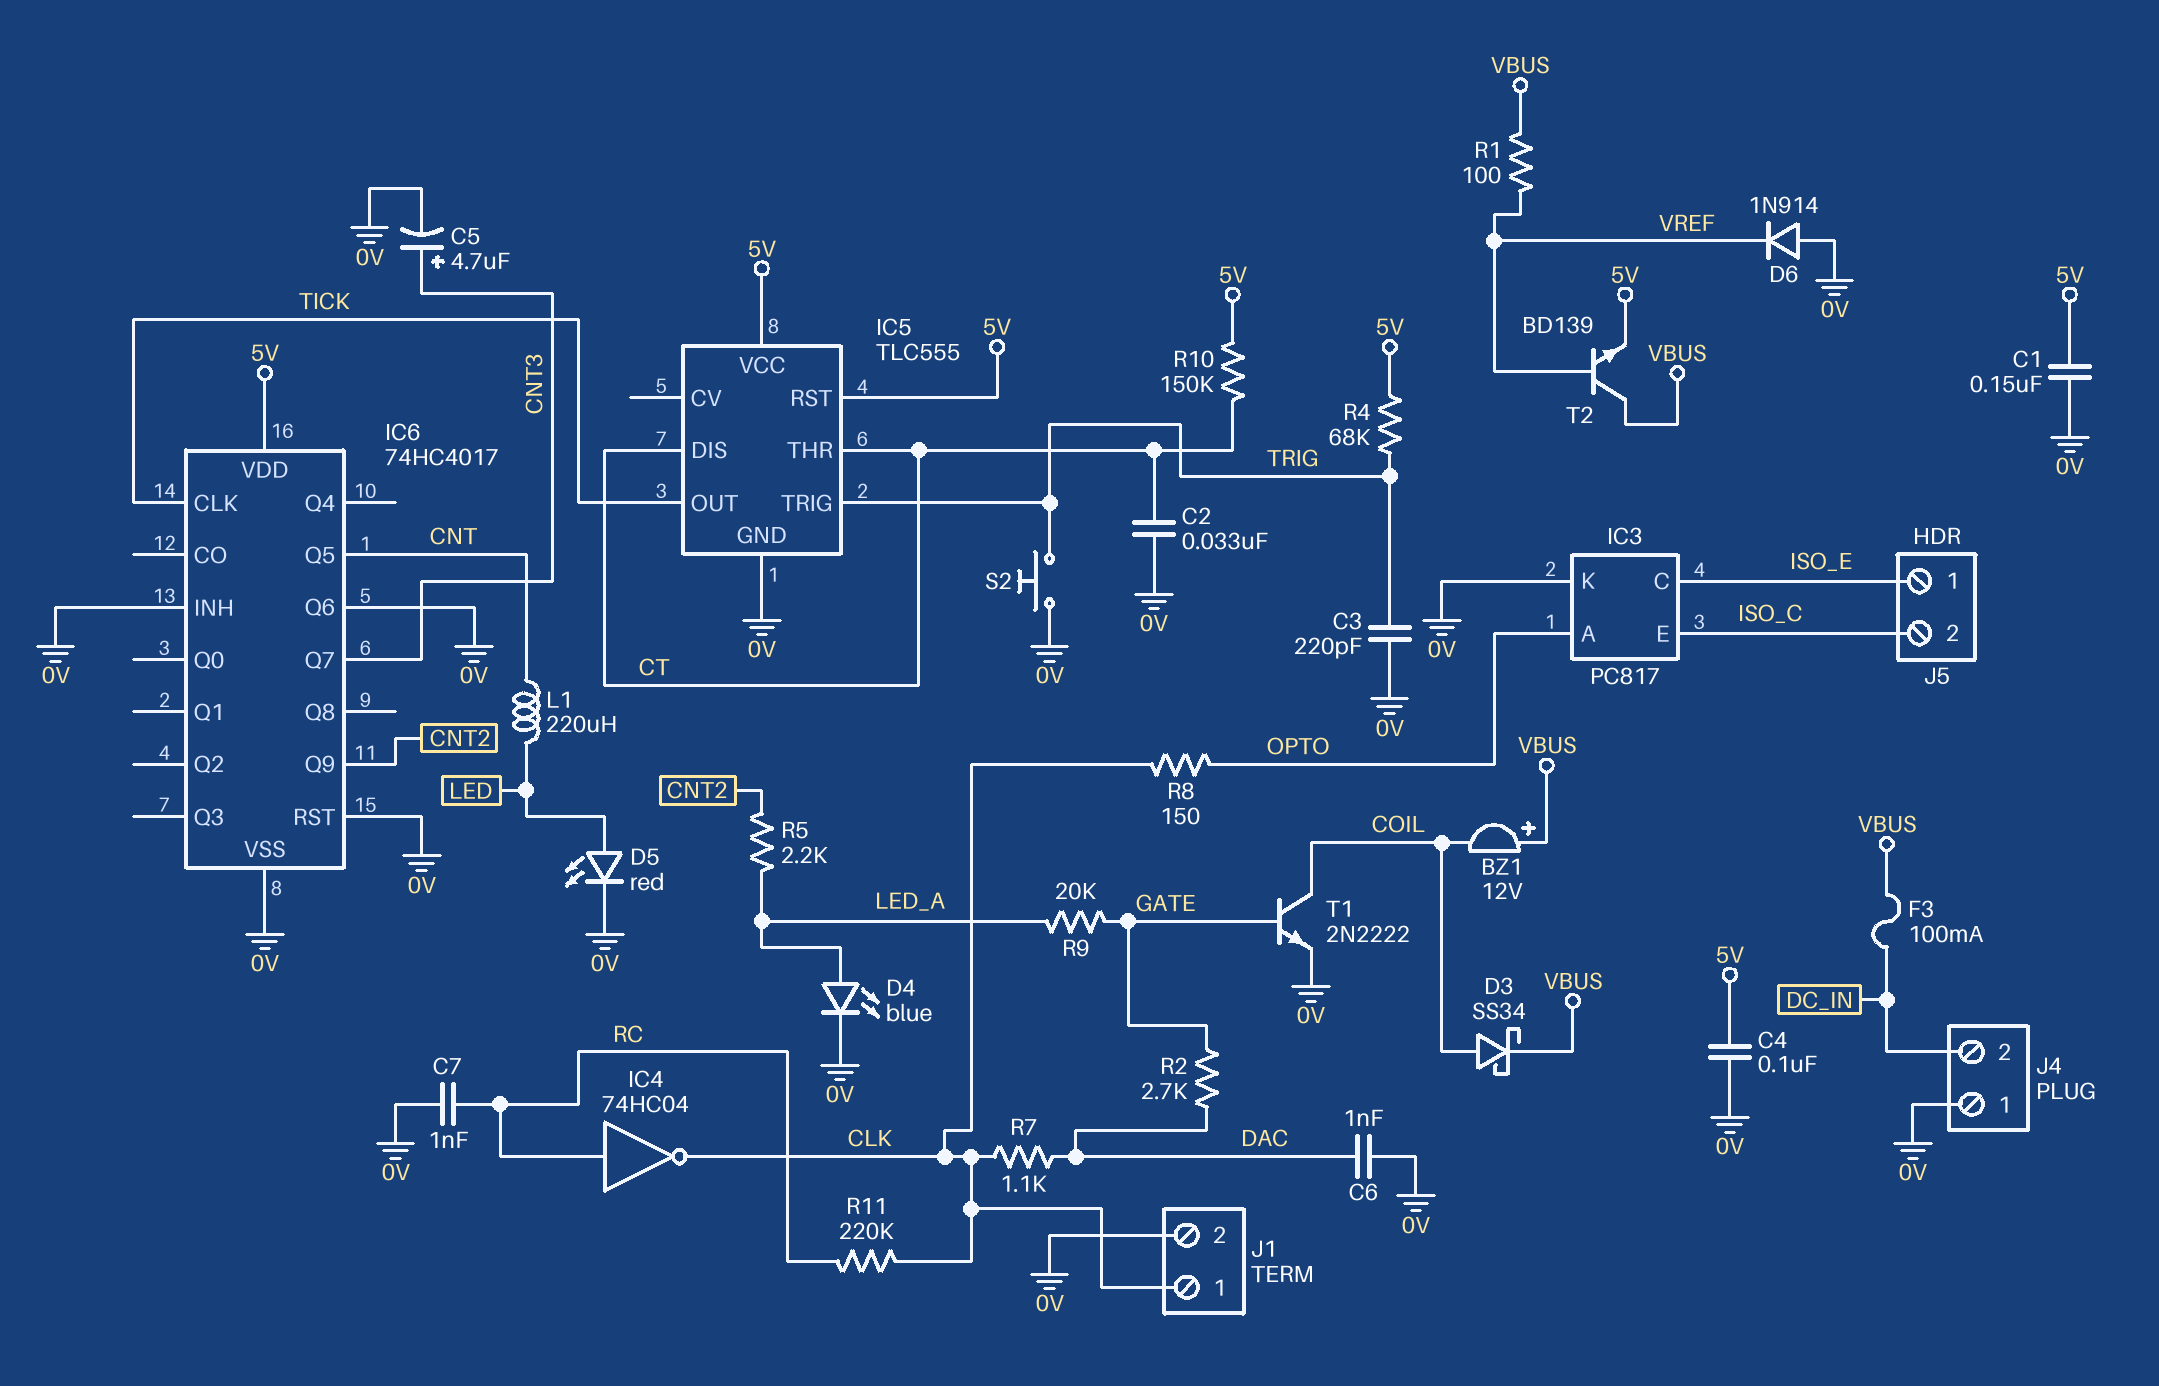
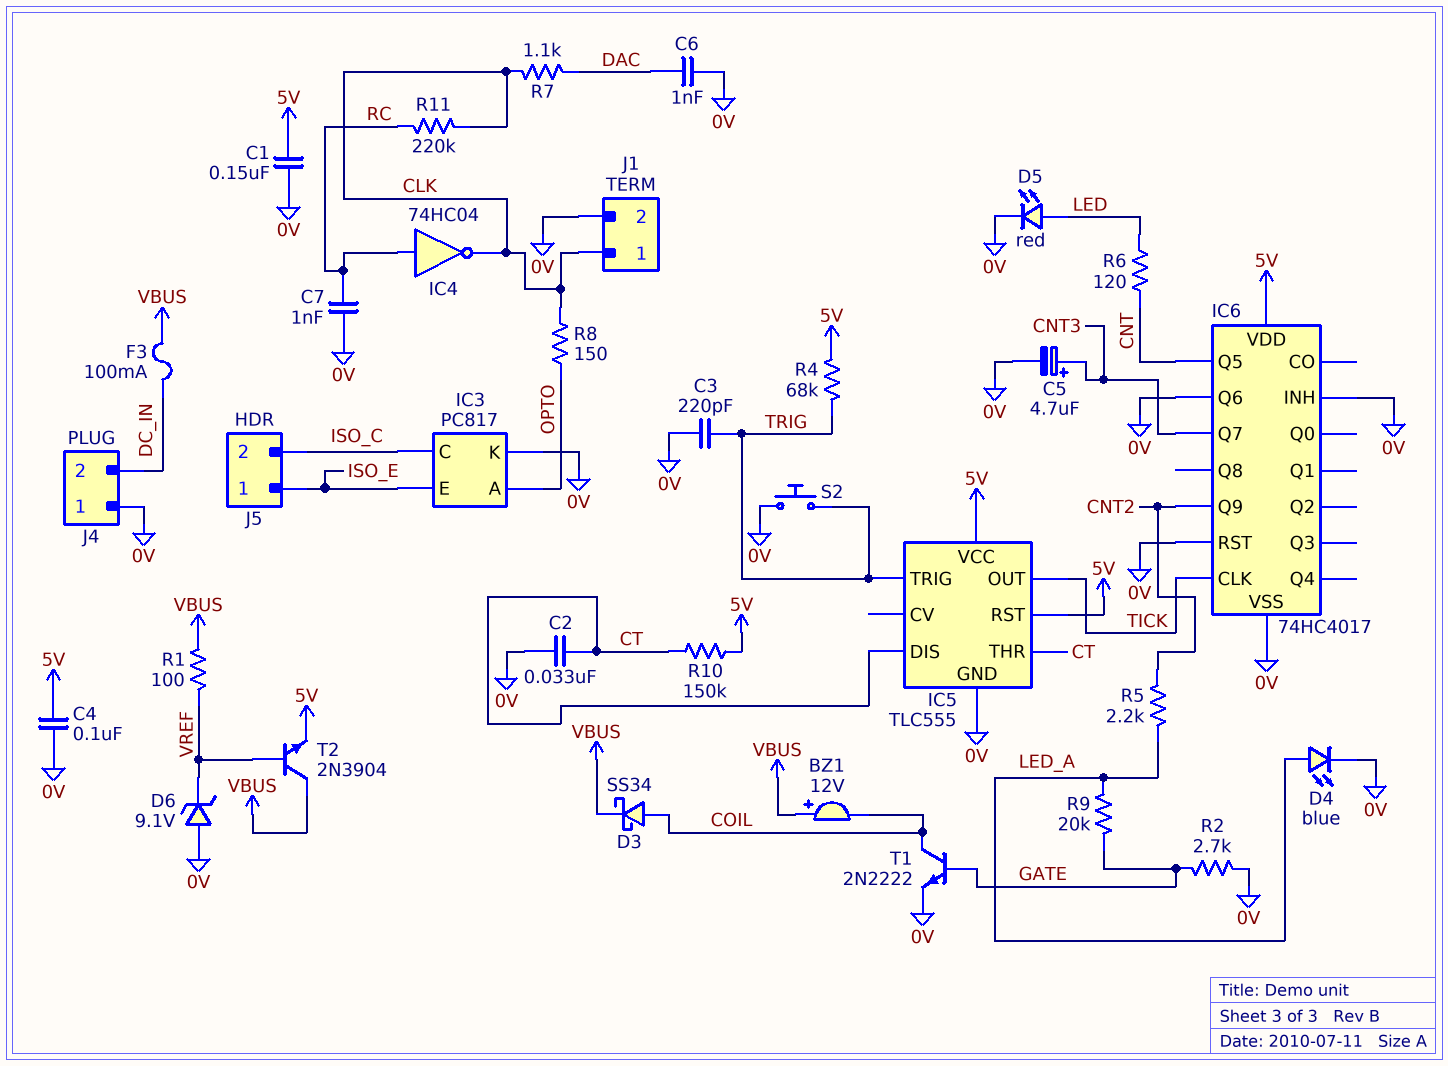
D6: diode 1N914 (A 0V, K VREF) -> zener 9.1V (A 0V, K VREF)
IC3 pin C: ISO_E -> ISO_C
IC3 pin E: ISO_C -> ISO_E
L1: 220uH (CNT, LED) -> none
R2: 2.7k (DAC, GATE) -> 2.7k (0V, GATE)
R6: none -> 120 (CNT, LED)
T2: NPN BD139 (B VREF, C VBUS, E 5V) -> NPN 2N3904 (B VREF, C VBUS, E 5V)

